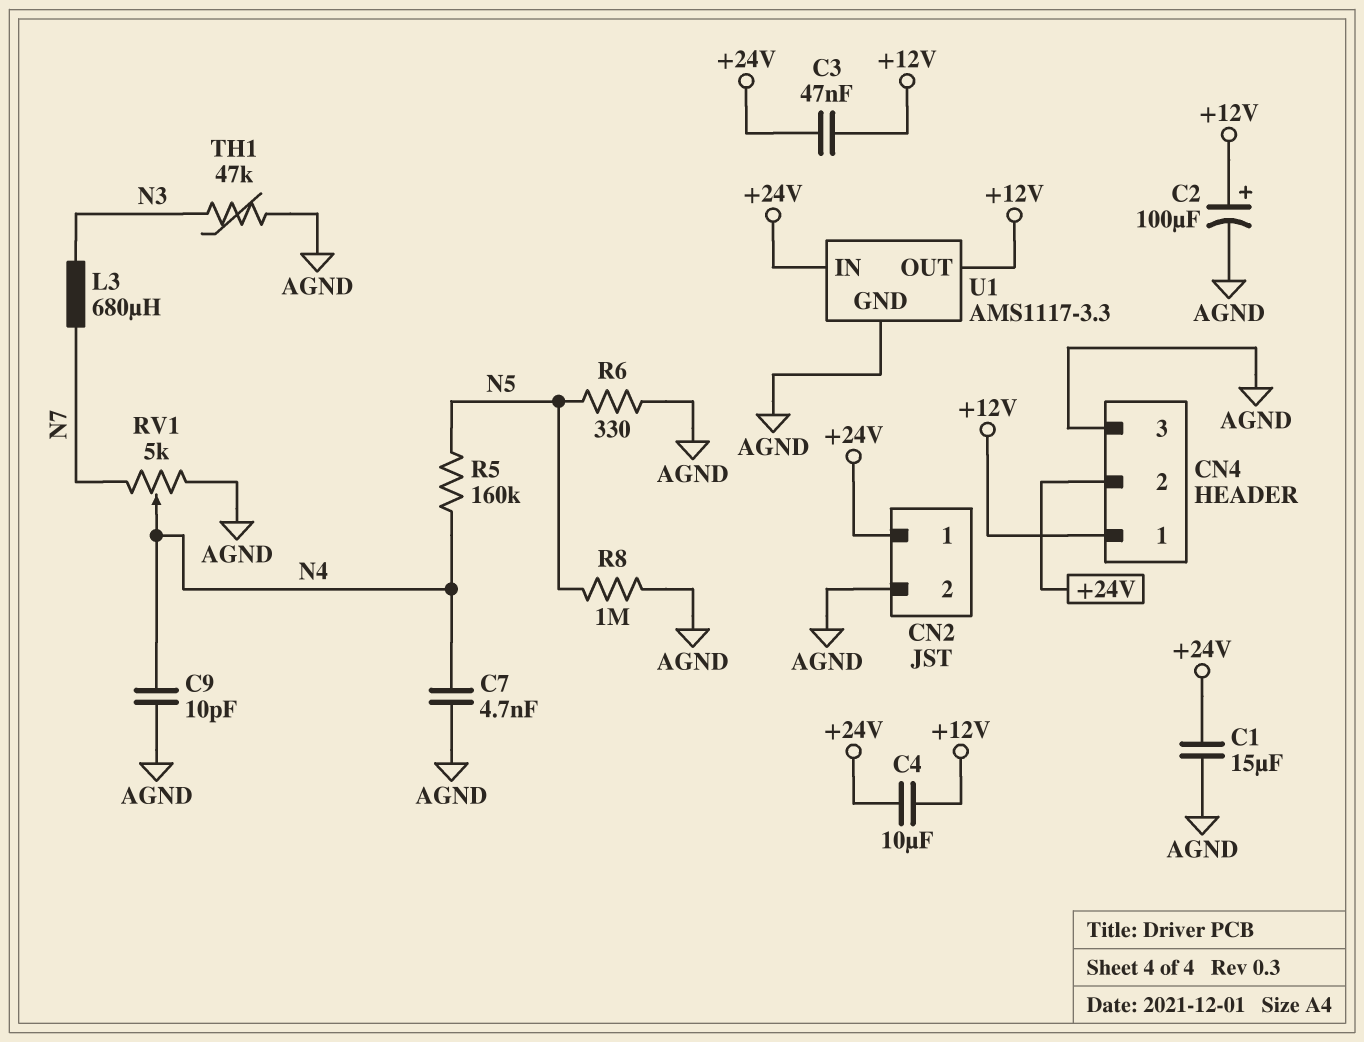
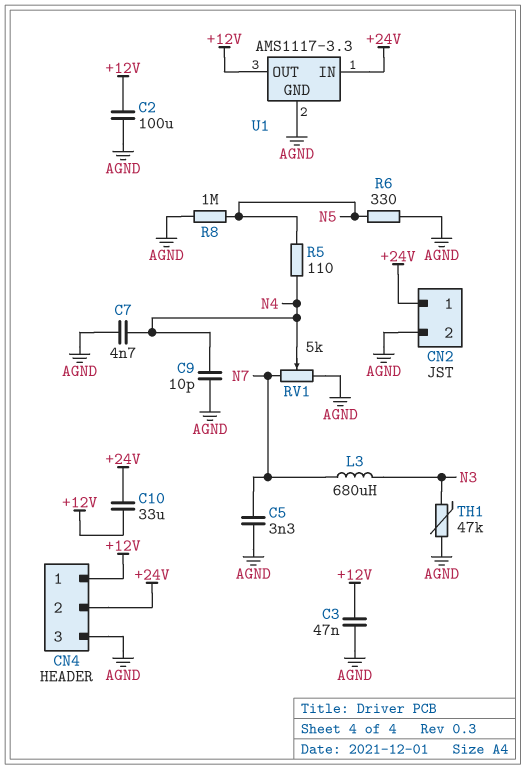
C1: 15uF (+24V, AGND) -> none
C2: 100uF (plus +12V, minus AGND) -> 100uF (+12V, AGND)
C3: 47nF (+12V, +24V) -> 47nF (+12V, AGND)
C4: 10uF (+12V, +24V) -> none
C5: none -> 3.3nF (AGND, N7)
C10: none -> 33uF (+12V, +24V)
R5: 160k (N4, N5) -> 110 (N4, N5)

